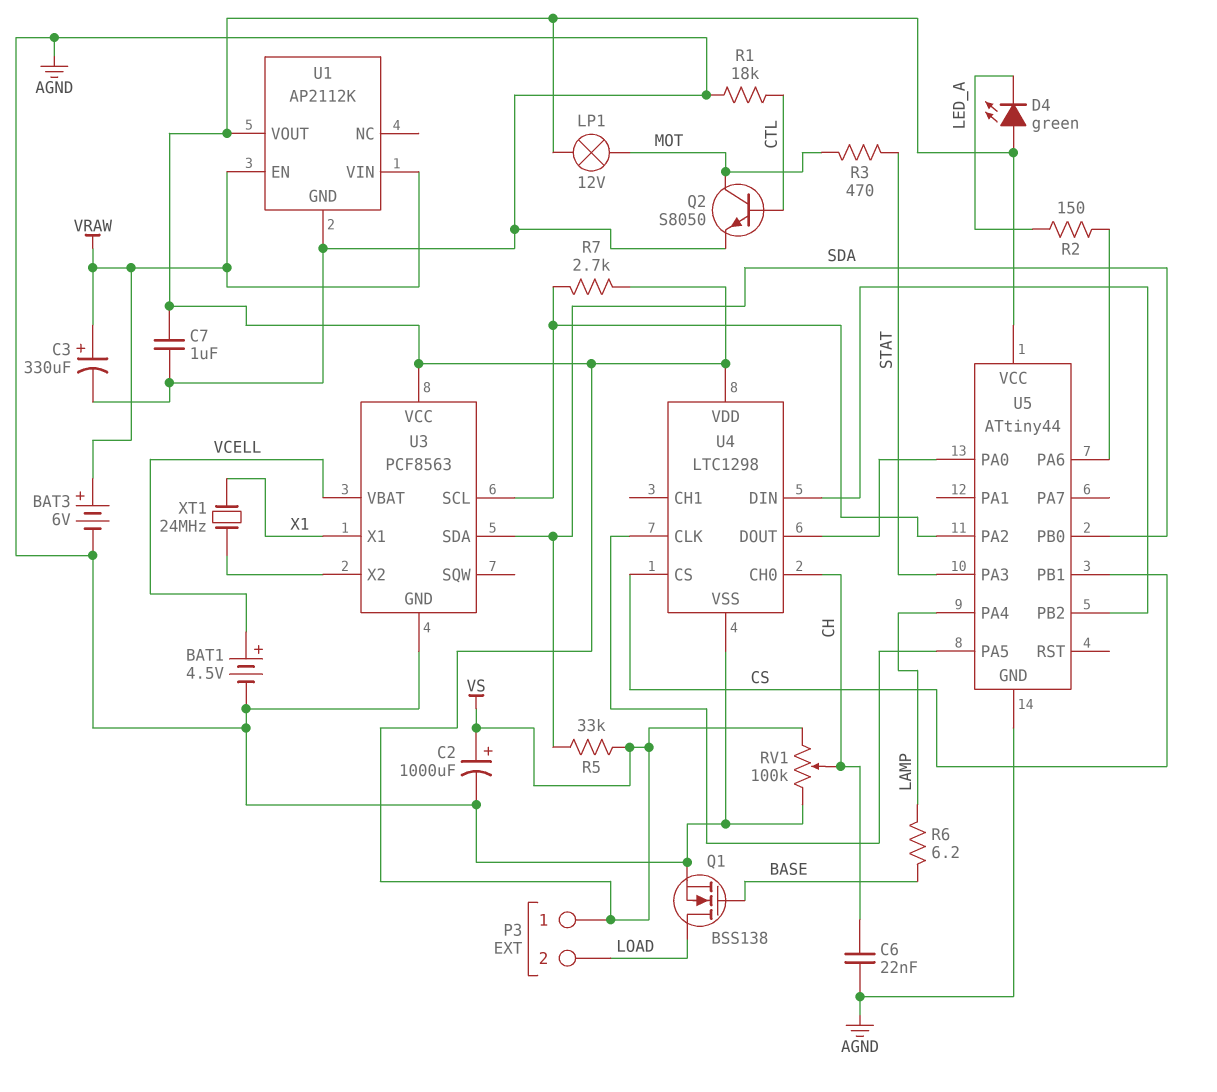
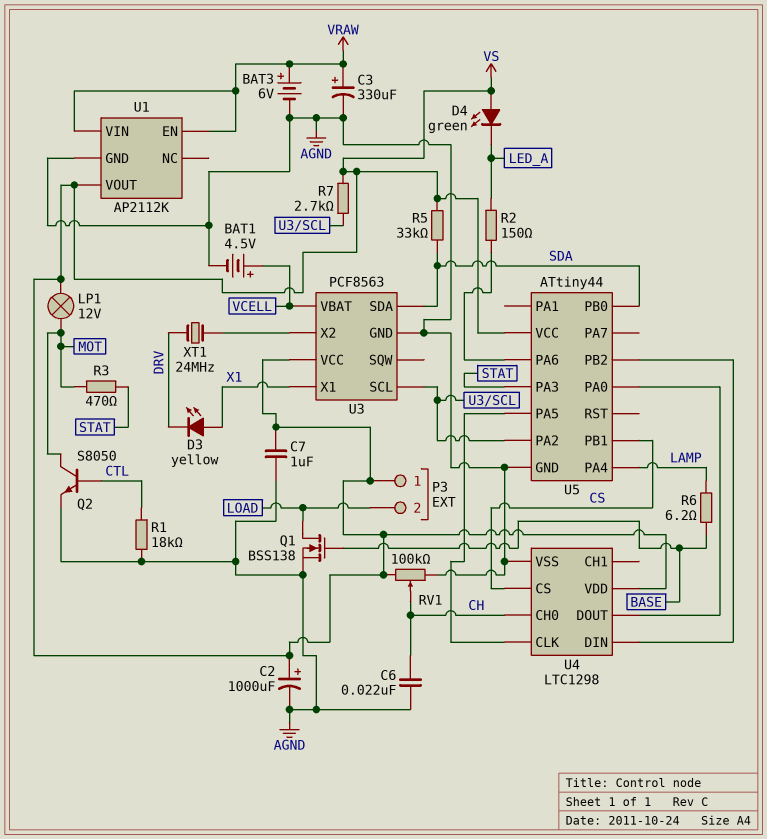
D3: none -> LED yellow (A X1, K DRV)
XT1: 24MHz (U3/X2, X1) -> 24MHz (DRV, U3/X2)

